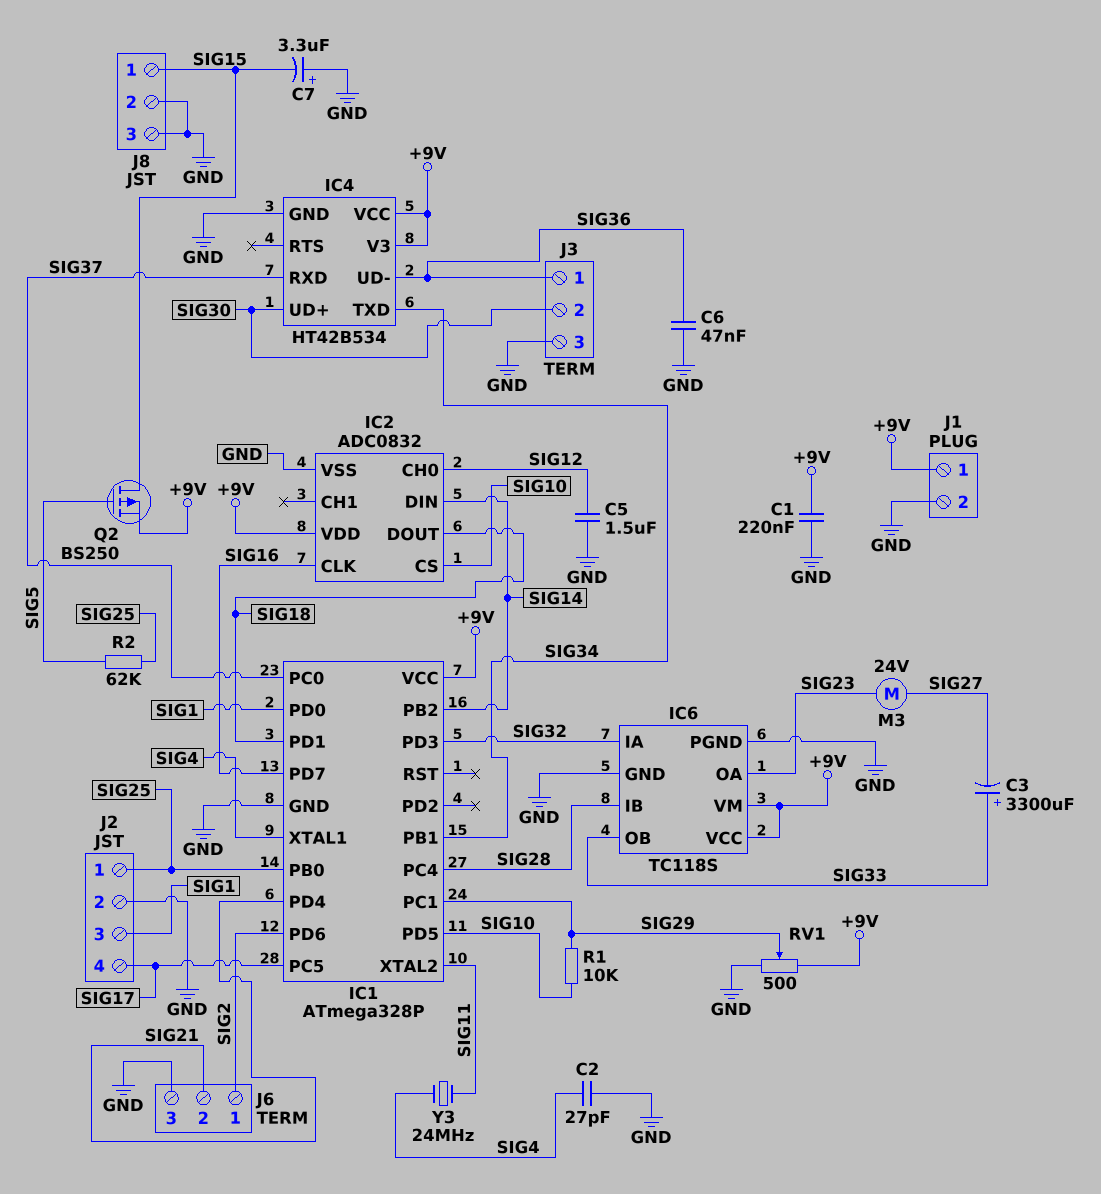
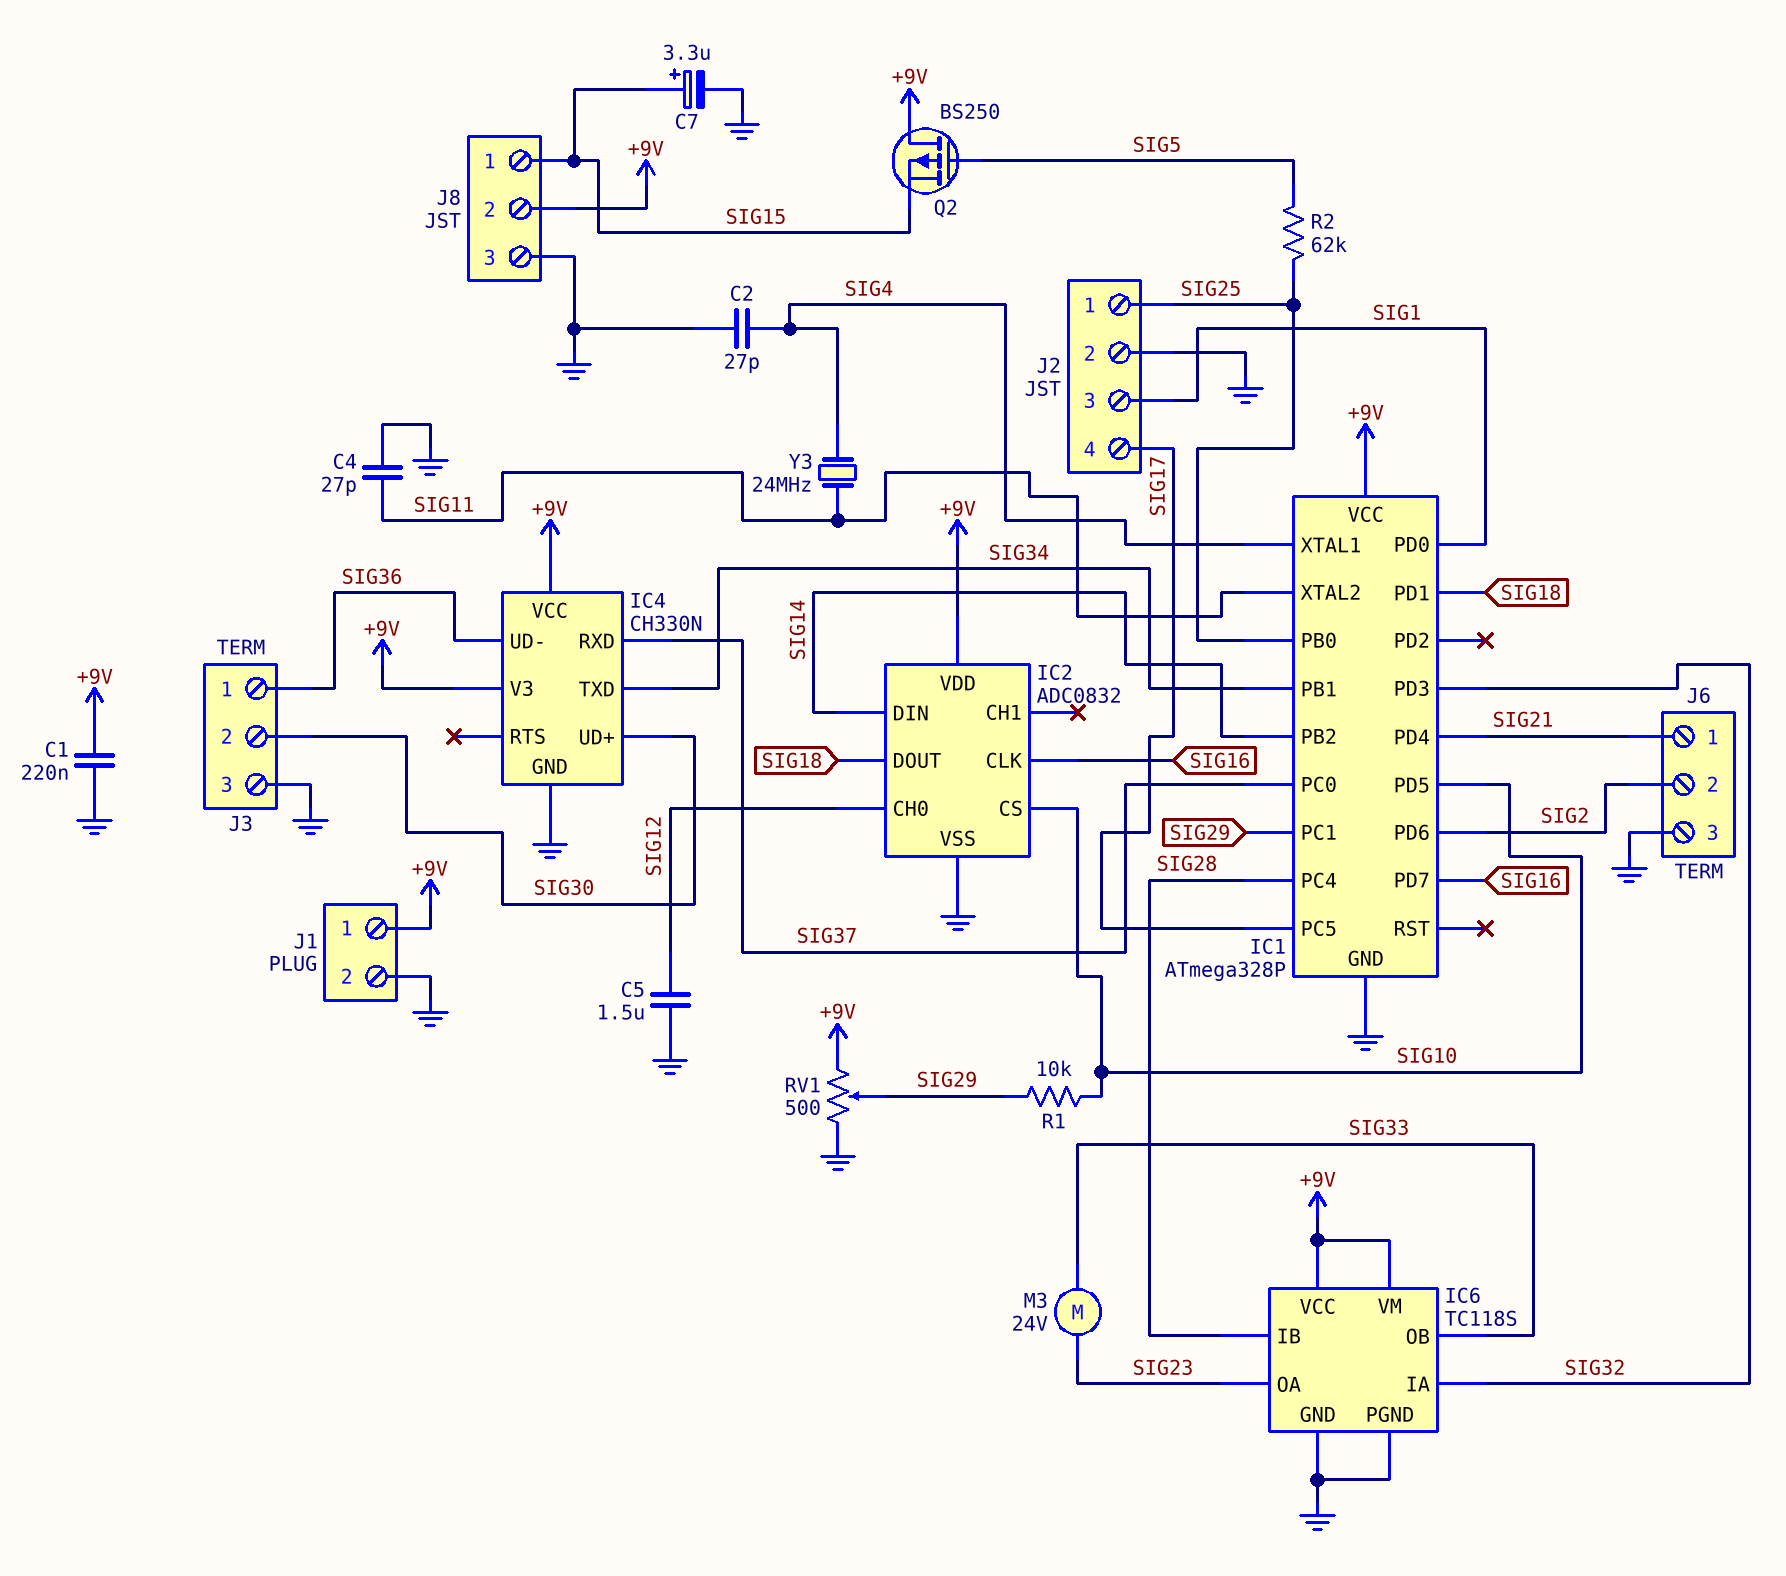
C3: 3300uF (plus SIG33, minus SIG27) -> none
C4: none -> 27pF (GND, SIG11)
C6: 47nF (GND, SIG36) -> none
C7: 3.3uF (plus GND, minus SIG15) -> 3.3uF (plus SIG15, minus GND)
IC4: HT42B534 -> CH330N
J6 pin 1: SIG2 -> SIG21
J6 pin 2: SIG21 -> SIG2
J8 pin 2: GND -> +9V
M3: motor 24V (SIG23, SIG27) -> motor 24V (SIG23, SIG33)
Q2: PMOS BS250 (G SIG5, D SIG15, S +9V) -> PMOS BS250 (G SIG5, D +9V, S SIG15)

